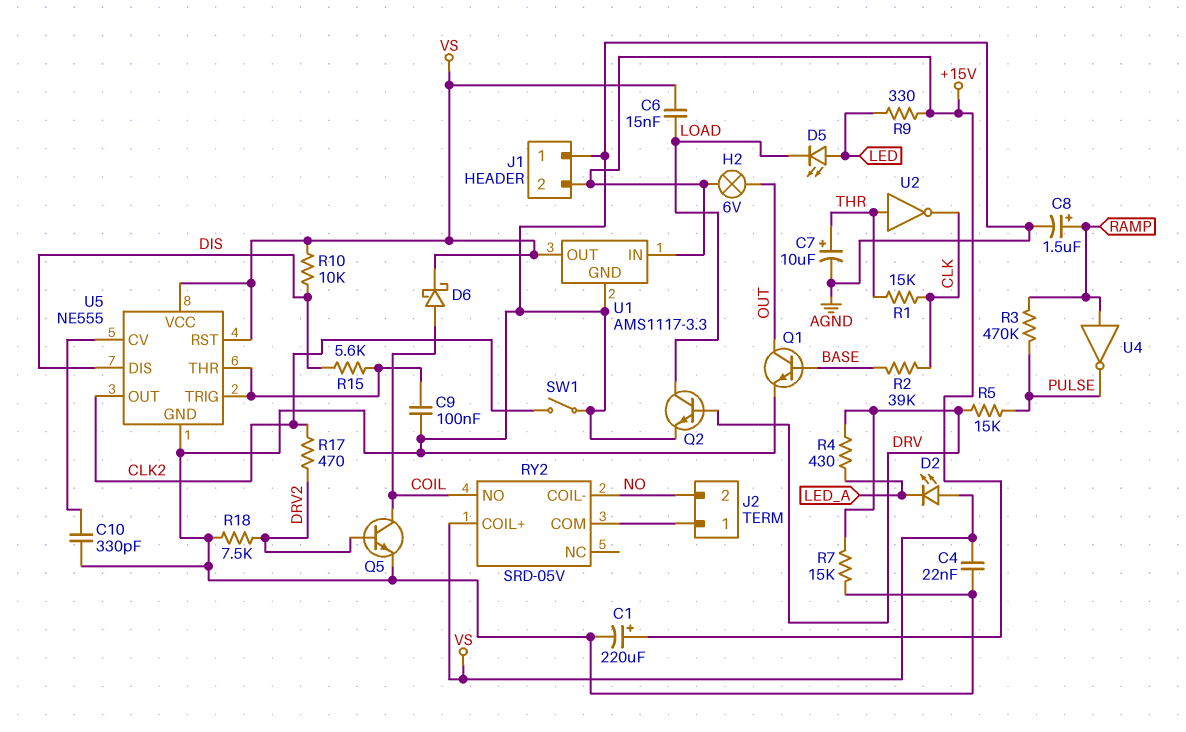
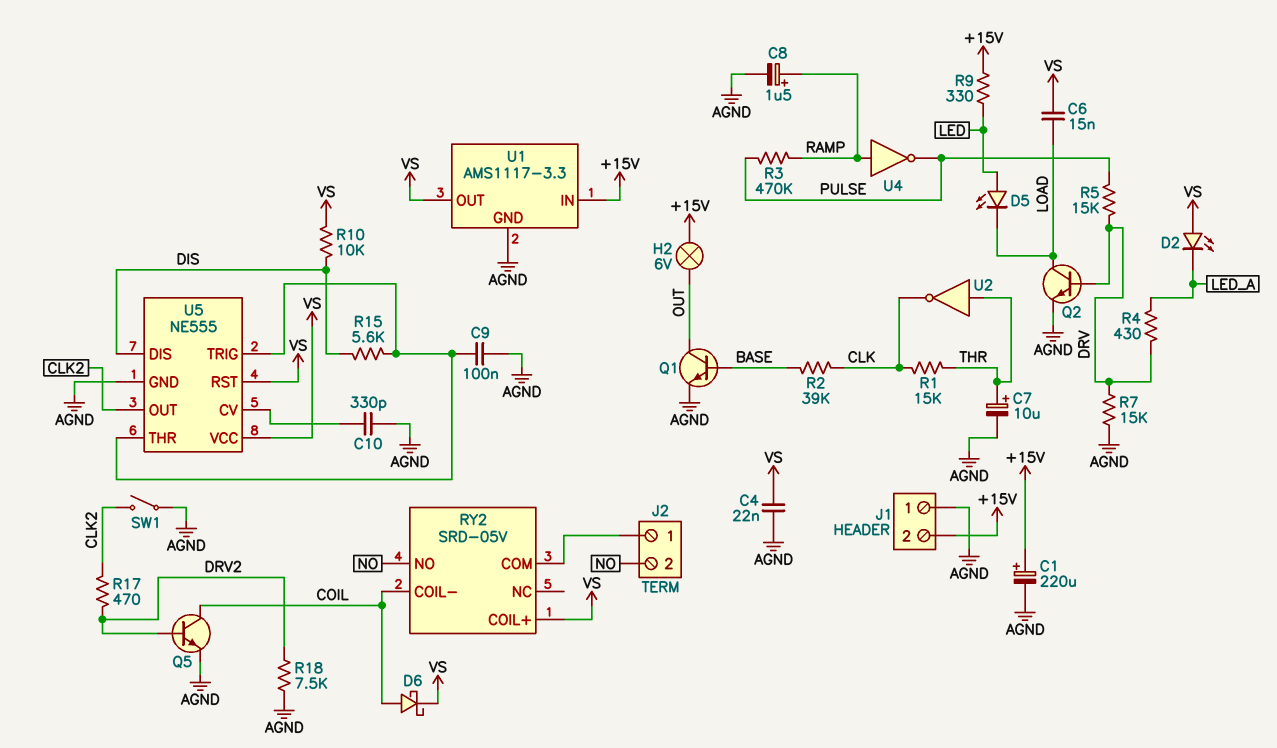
RY2 pin COIL-: NO -> COIL
RY2 pin NO: COIL -> NO

